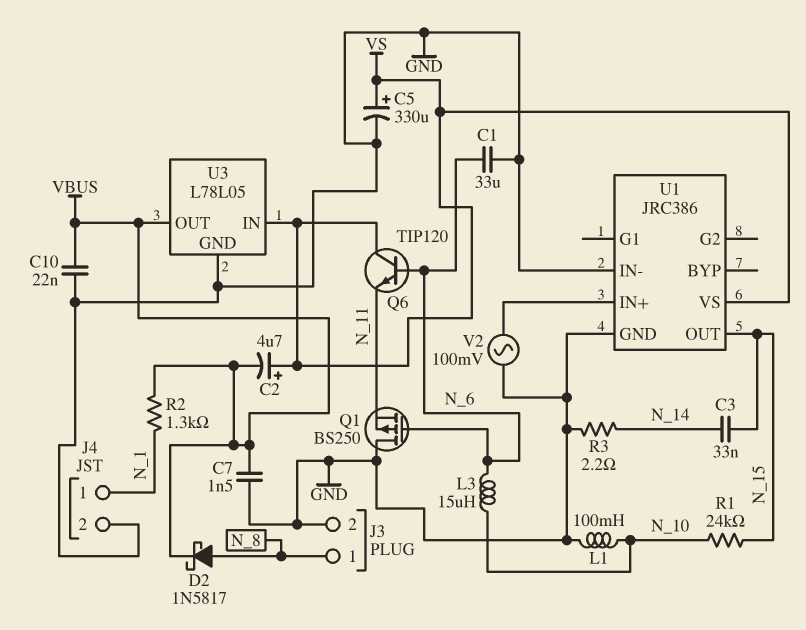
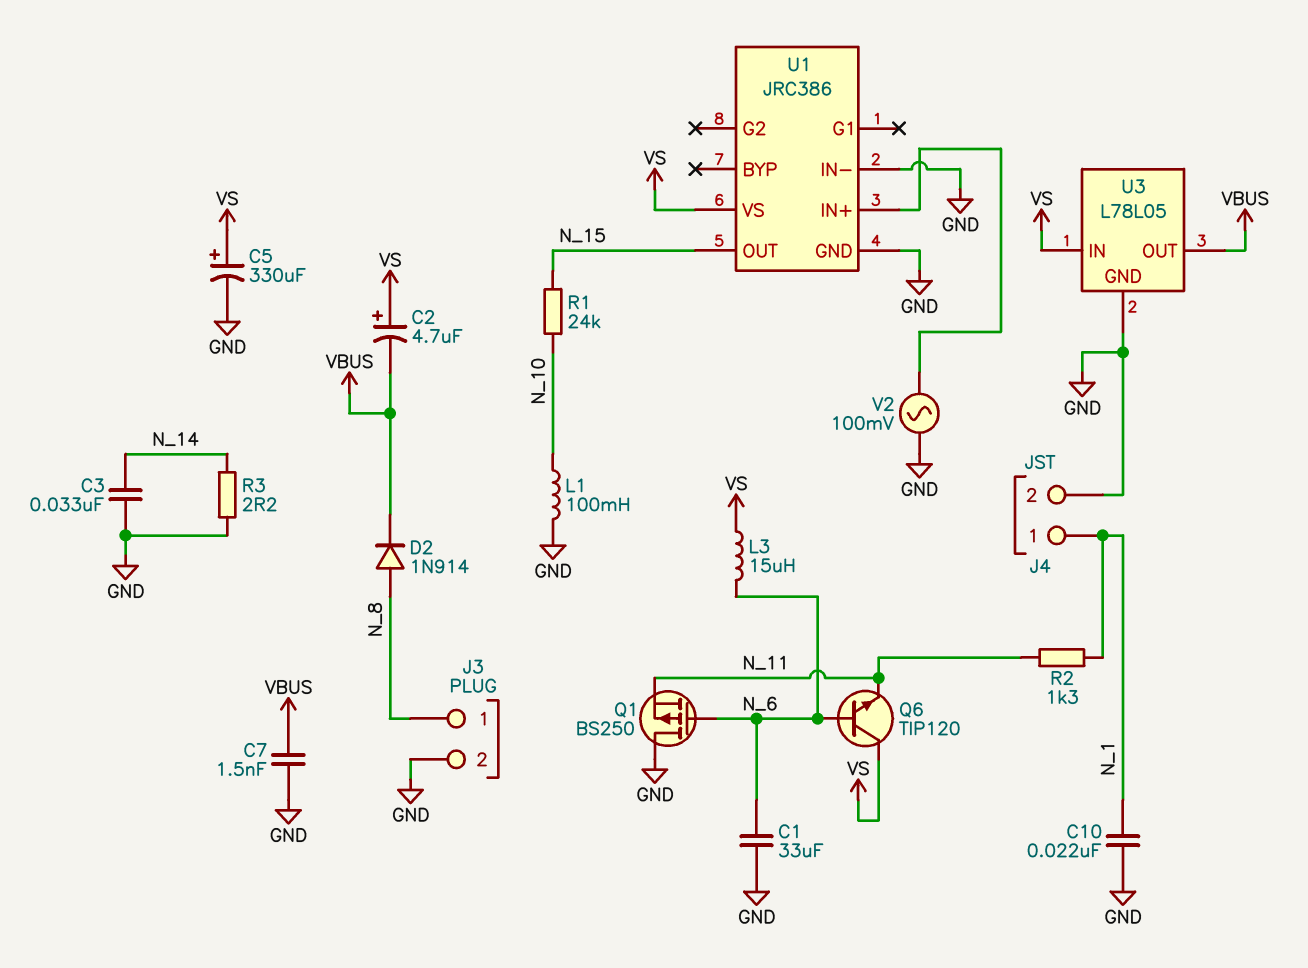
C3: 33nF (N_14, N_15) -> 33nF (GND, N_14)
C10: 22nF (GND, VBUS) -> 22nF (GND, N_1)
D2: schottky 1N5817 (A N_8, K VBUS) -> diode 1N914 (A N_8, K VBUS)
L3: 15uH (N_6, N_10) -> 15uH (N_6, VS)
R2: 1.3k (N_1, VBUS) -> 1.3k (N_1, N_11)

